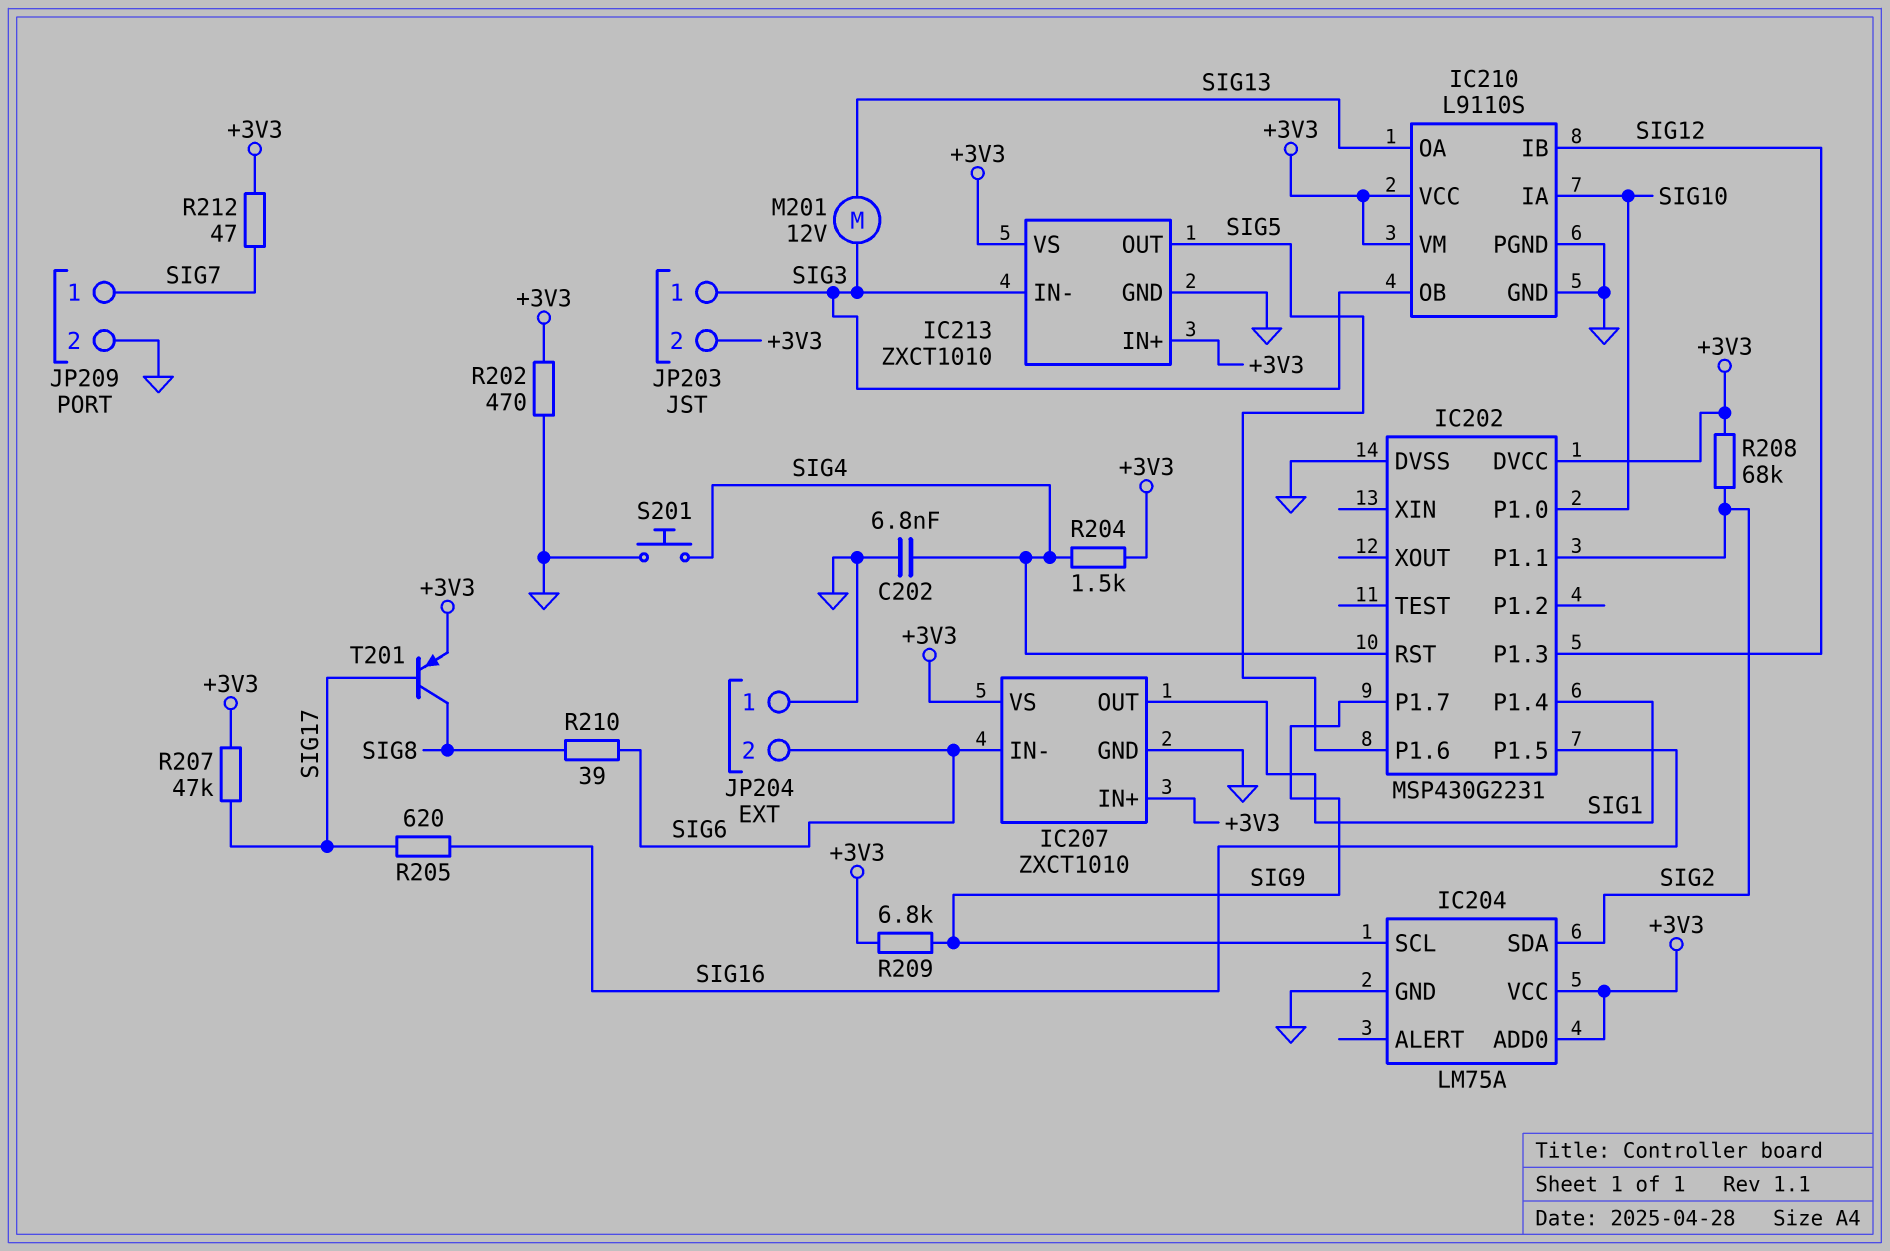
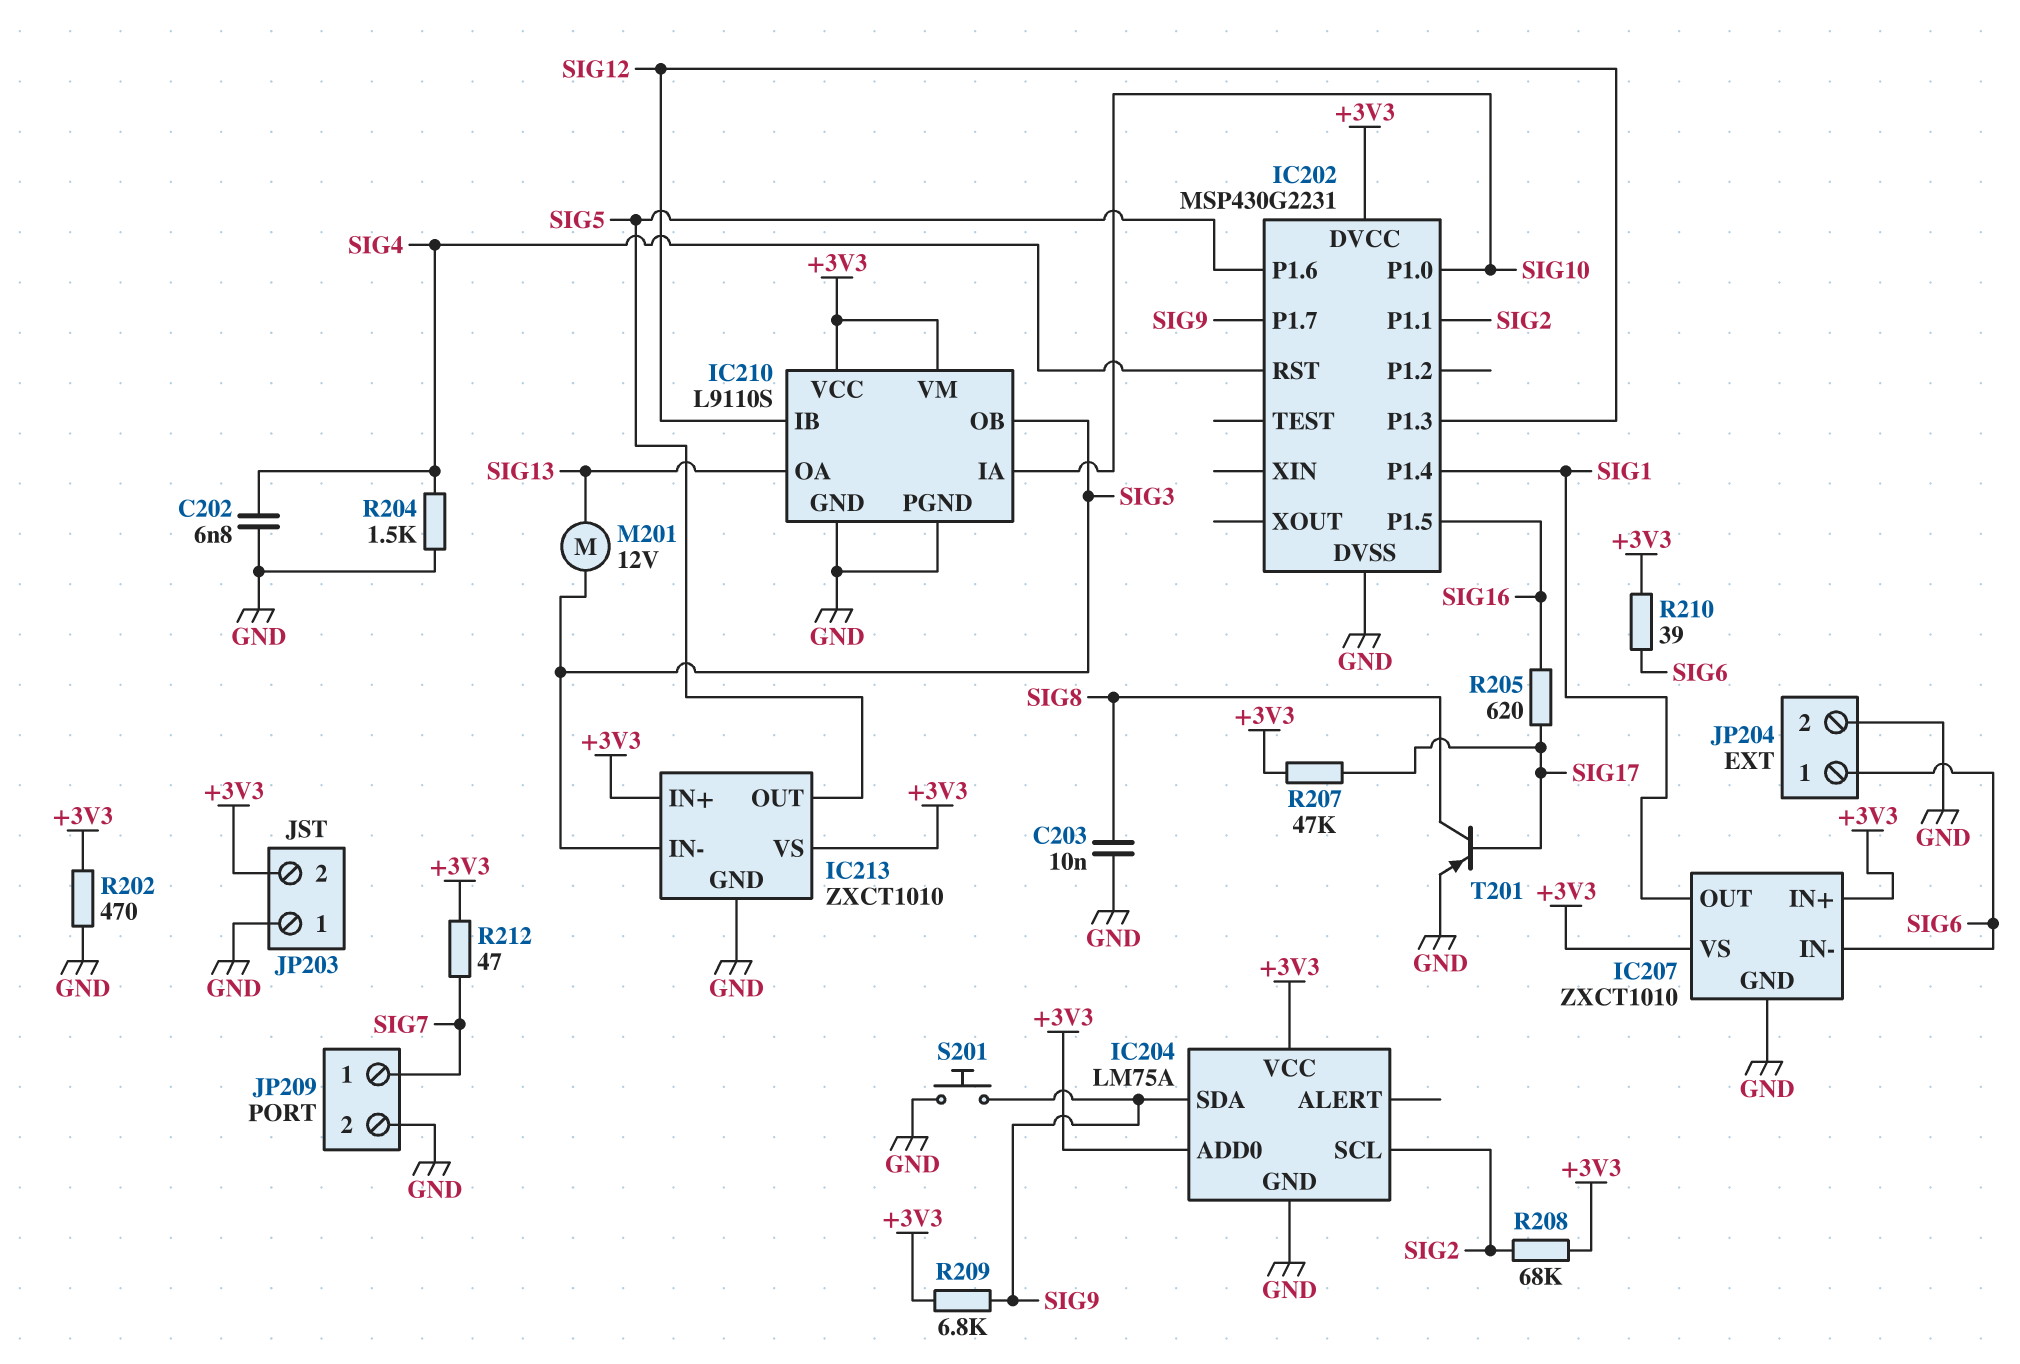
C203: none -> 10nF (GND, SIG8)
IC204 pin SCL: SIG9 -> SIG2
IC204 pin SDA: SIG2 -> SIG9
JP203 pin 1: SIG3 -> GND
JP204 pin 1: GND -> SIG6
JP204 pin 2: SIG6 -> GND
R204: 1.5k (+3V3, SIG4) -> 1.5k (GND, SIG4)
R210: 39 (SIG6, SIG8) -> 39 (+3V3, SIG6)
S201: button (GND, SIG4) -> button (GND, SIG9)
T201: PNP (B SIG17, C SIG8, E +3V3) -> PNP (B SIG17, C SIG8, E GND)

